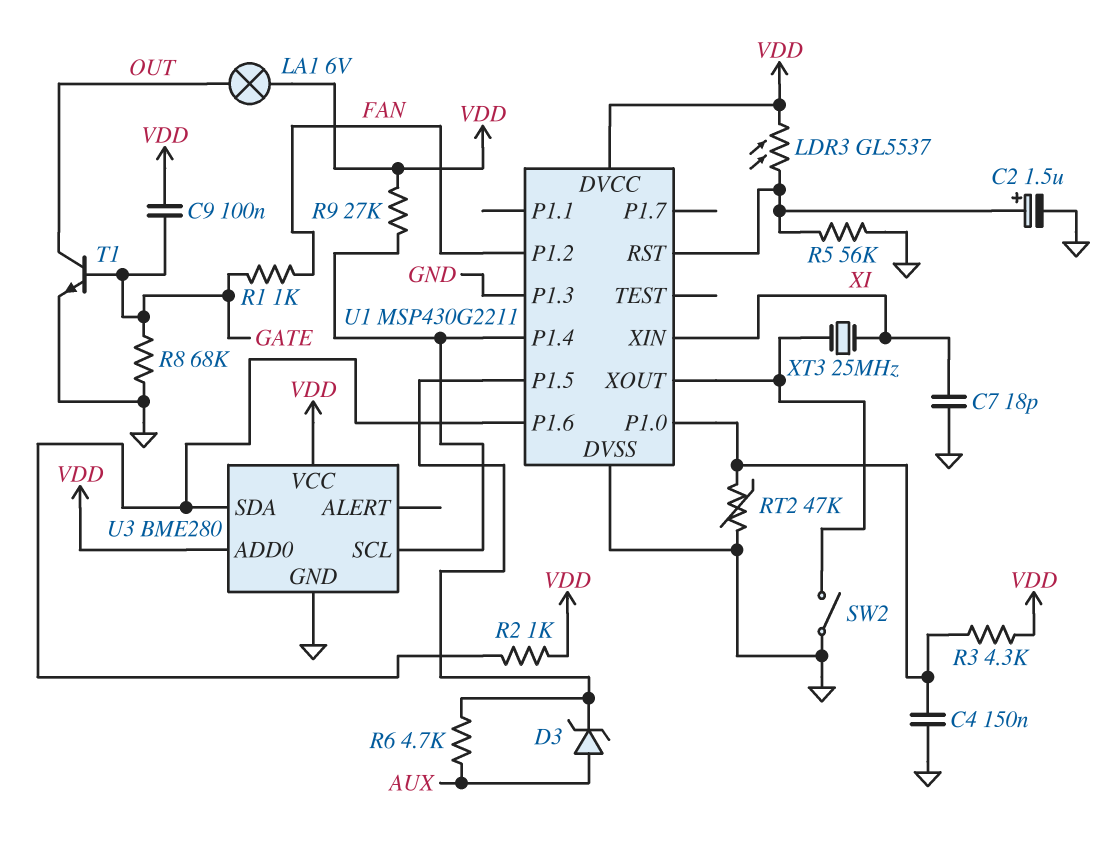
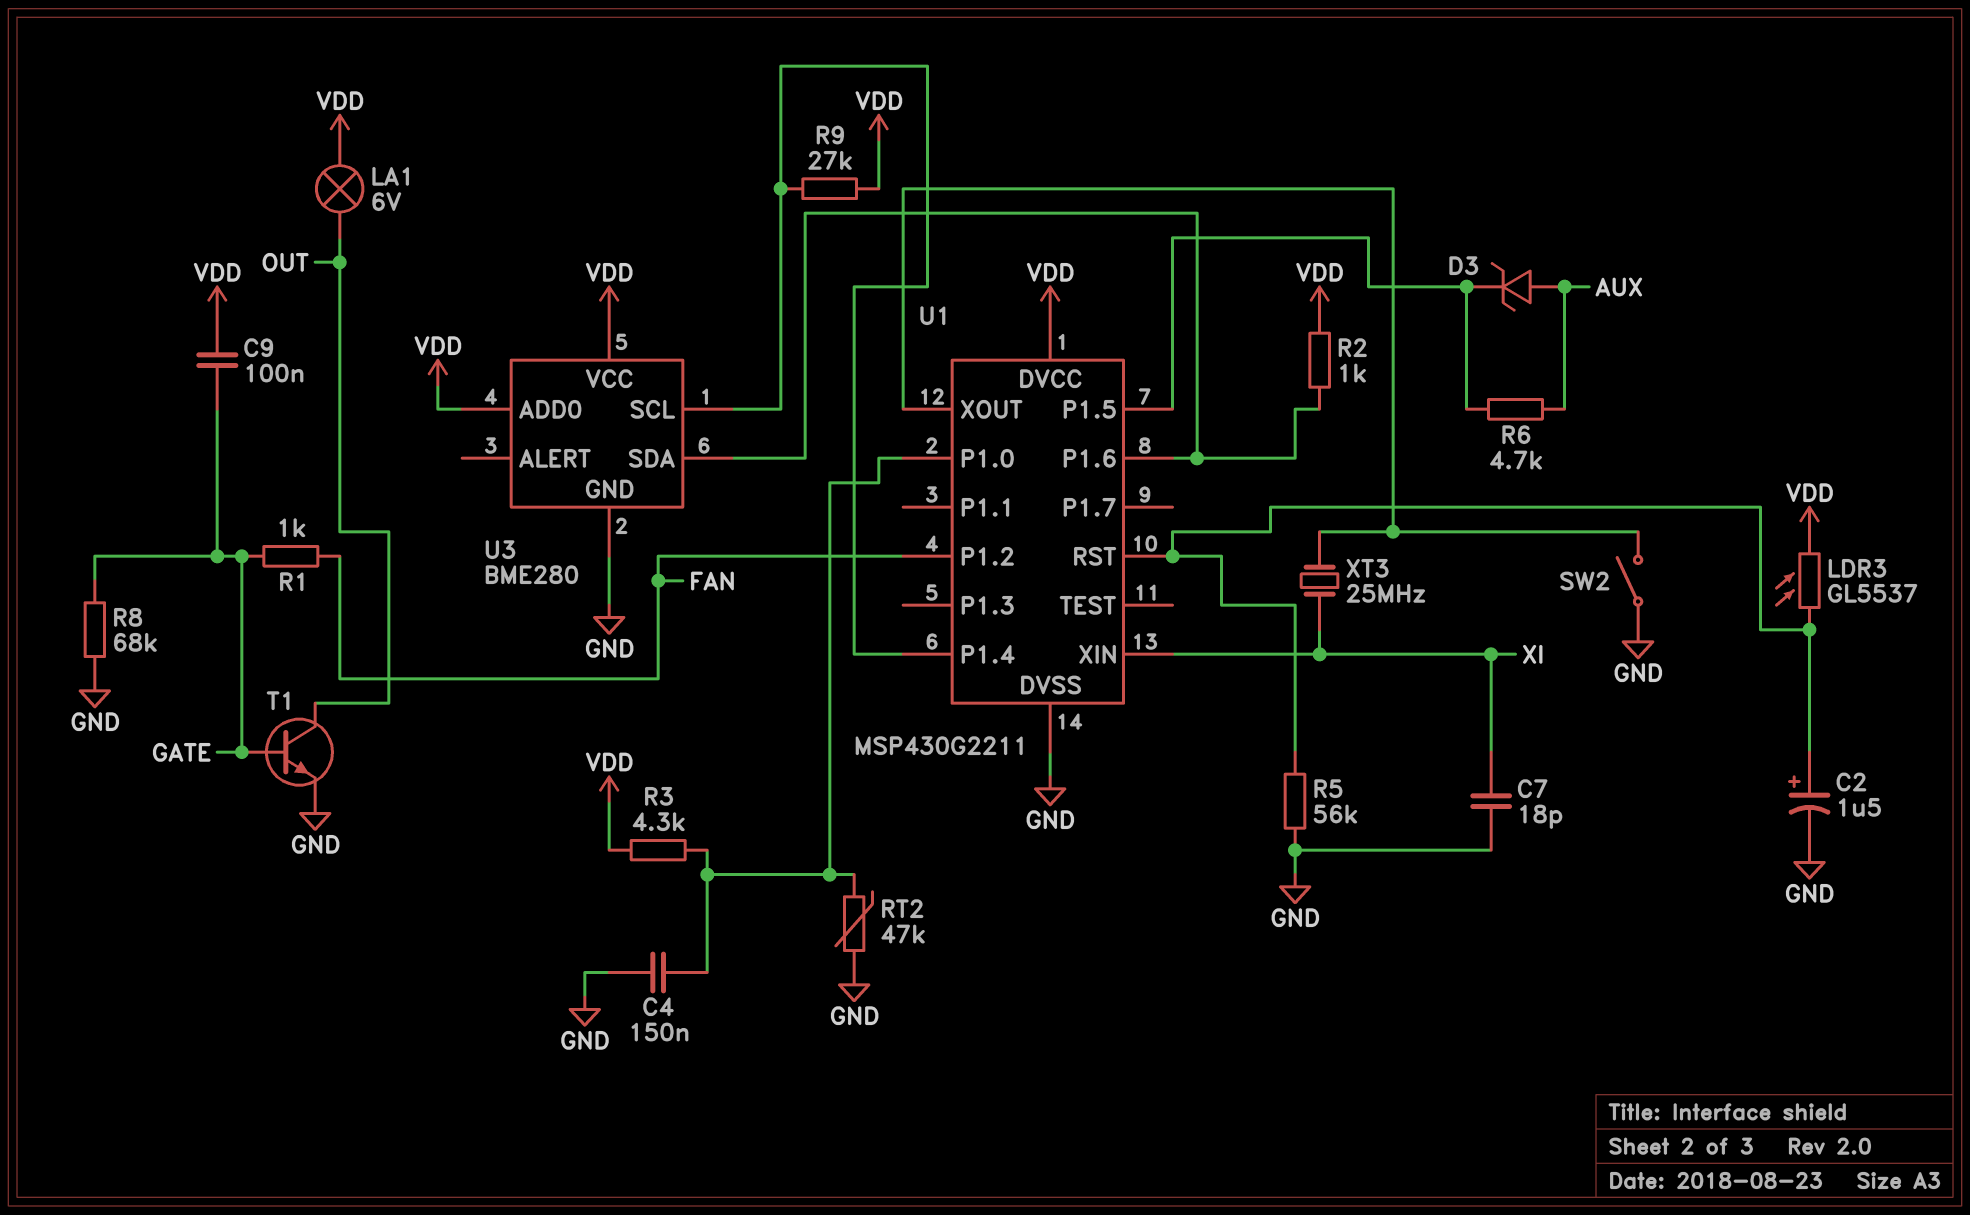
U1 pin P1.3: GND -> none

